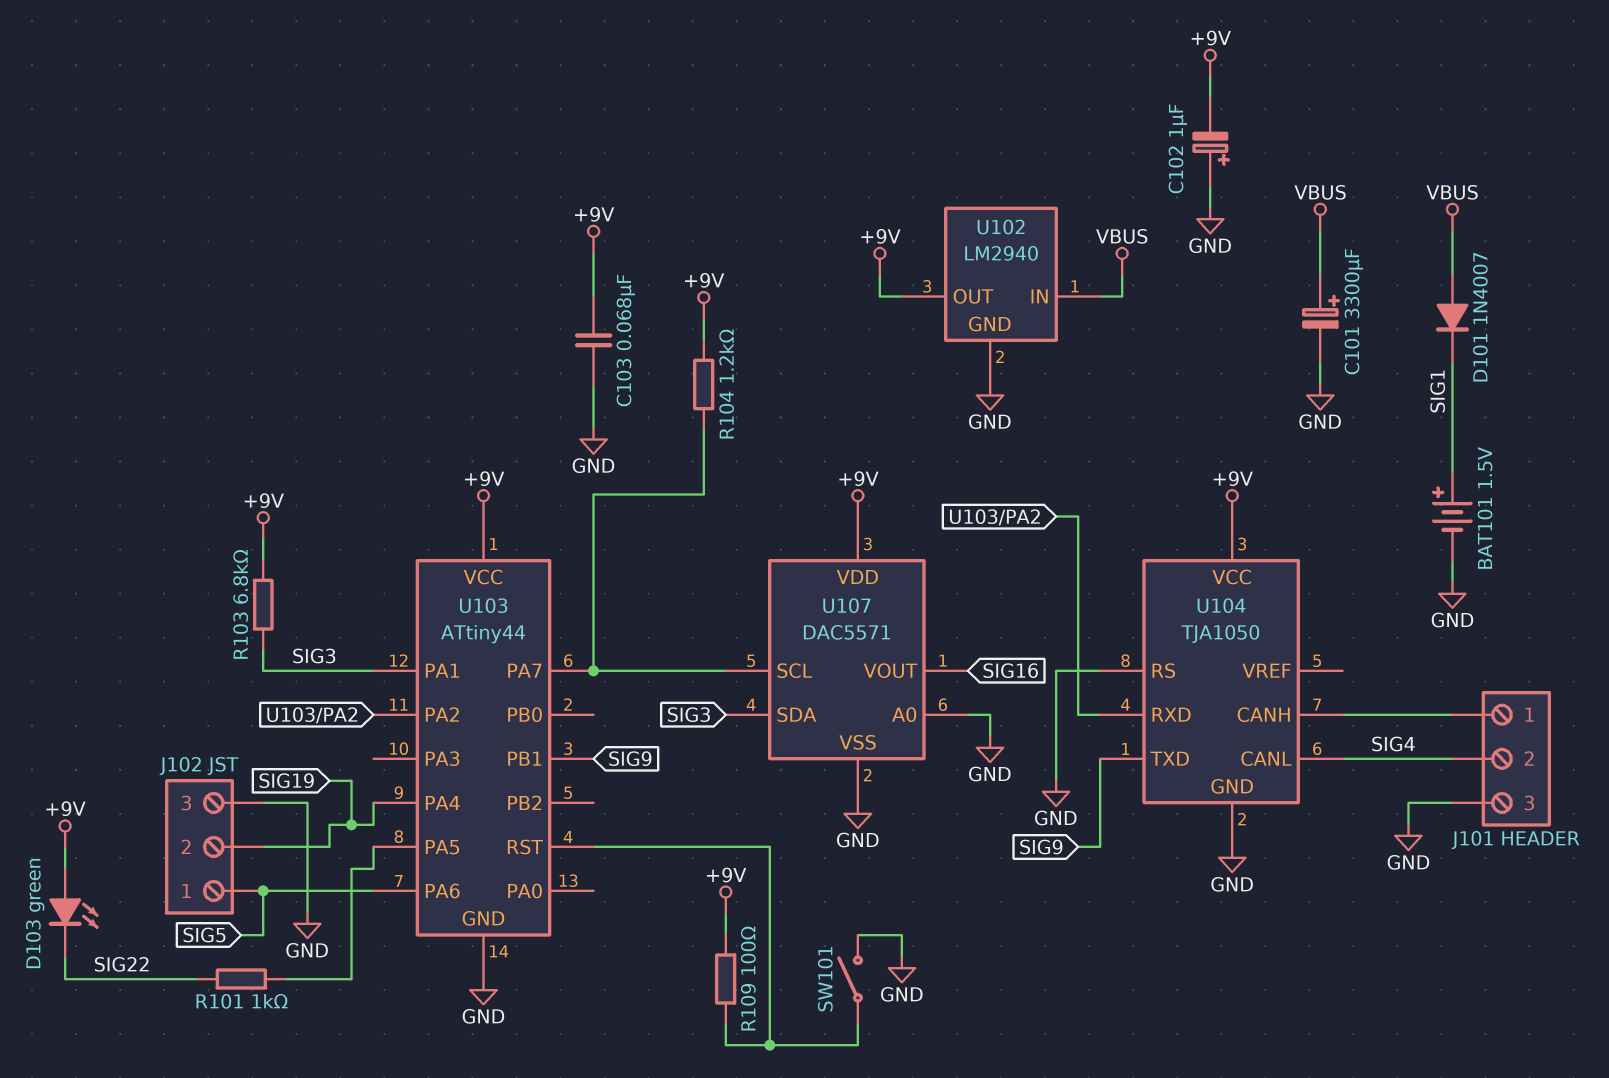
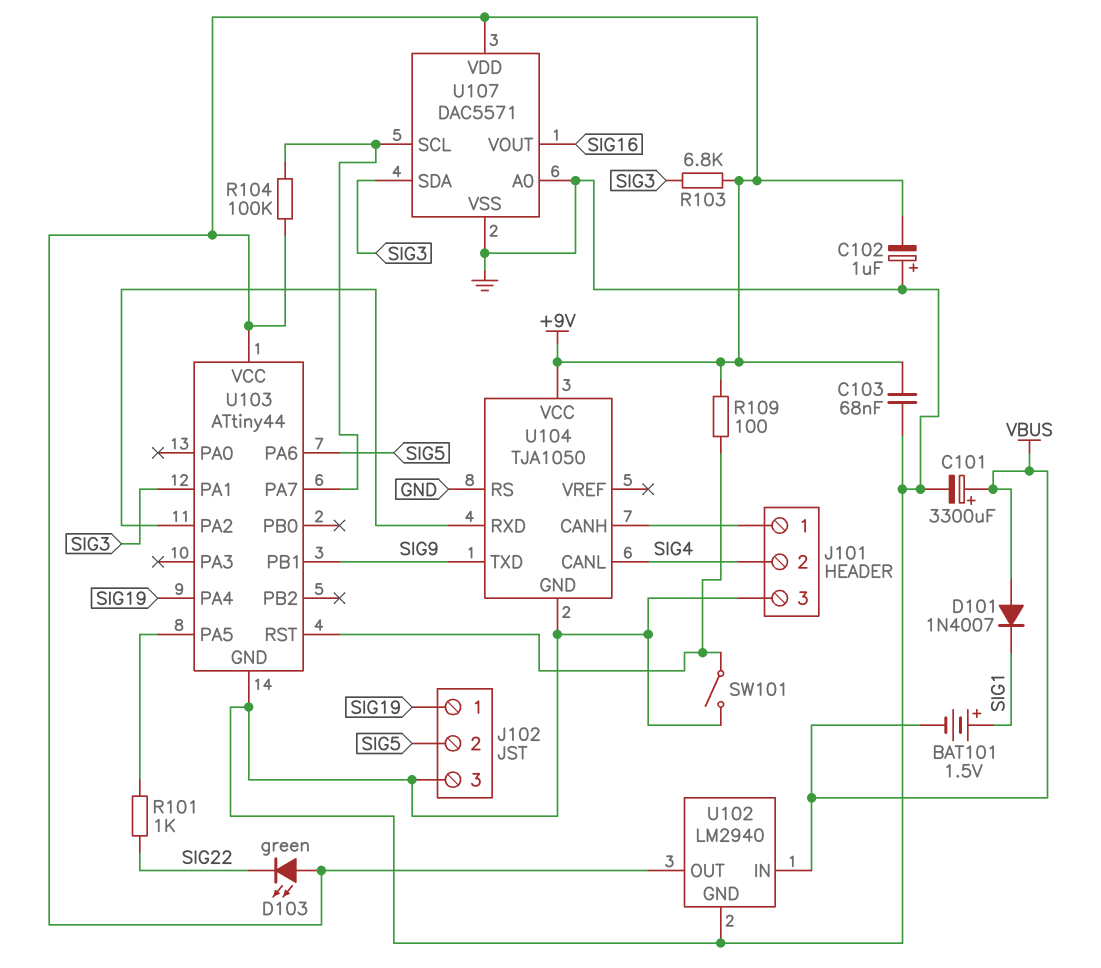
BAT101: 1.5V (plus SIG1, minus GND) -> 1.5V (plus SIG1, minus VBUS)
J102 pin 1: SIG5 -> SIG19
J102 pin 2: SIG19 -> SIG5
R104: 1.2k (+9V, U103/PA7) -> 100k (+9V, U103/PA7)

